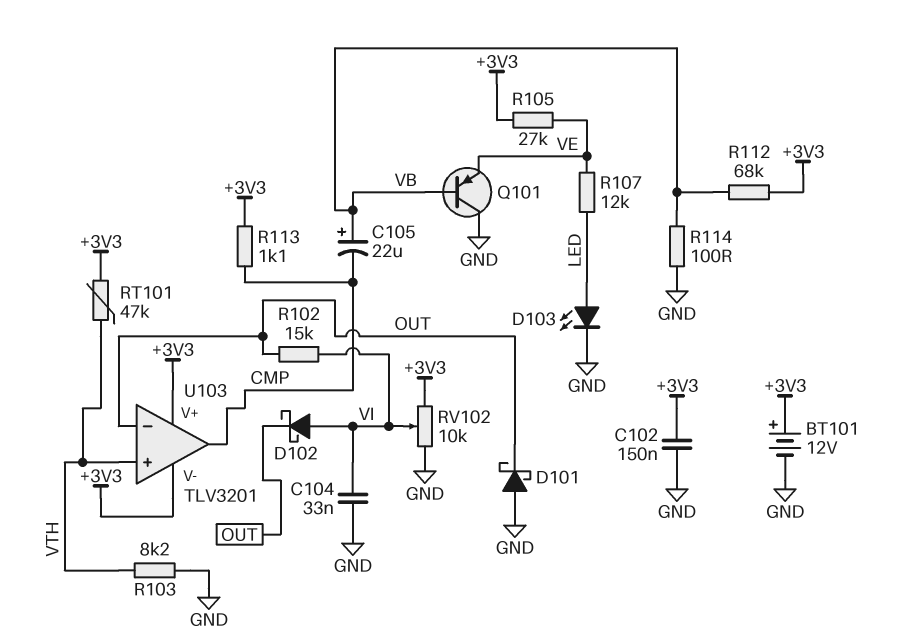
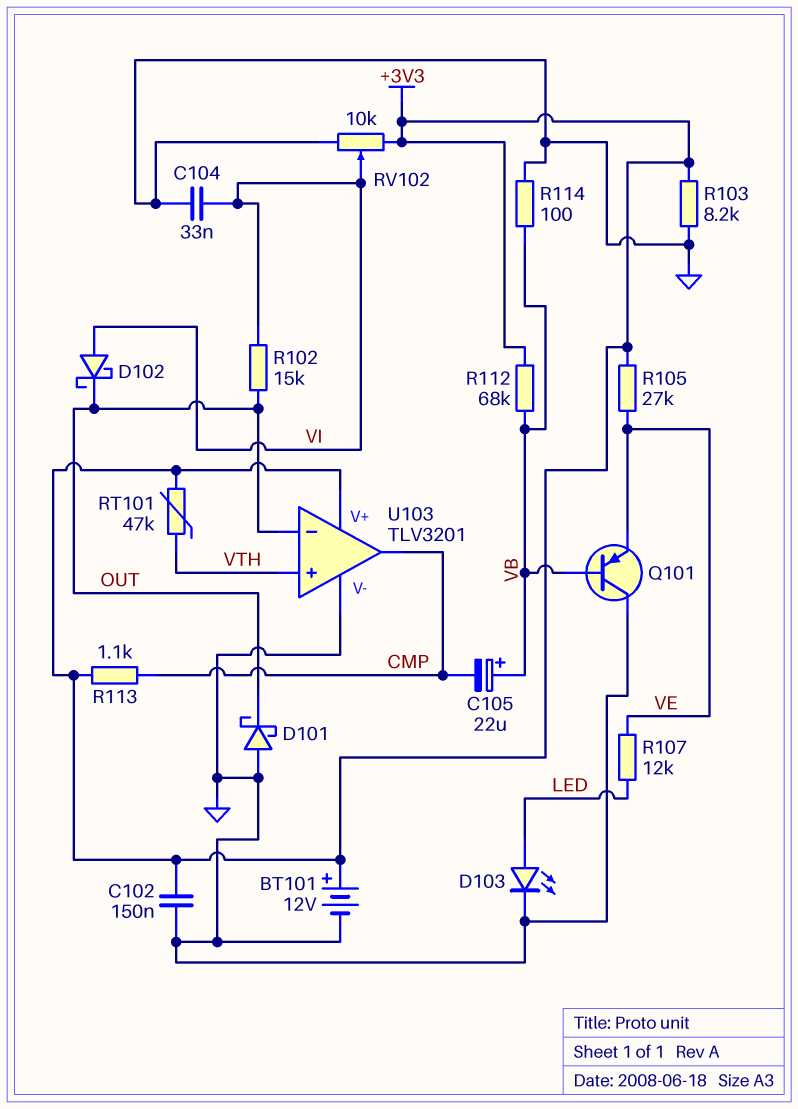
R103: 8.2k (GND, VTH) -> 8.2k (+3V3, GND)
U103 pin V-: +3V3 -> GND

